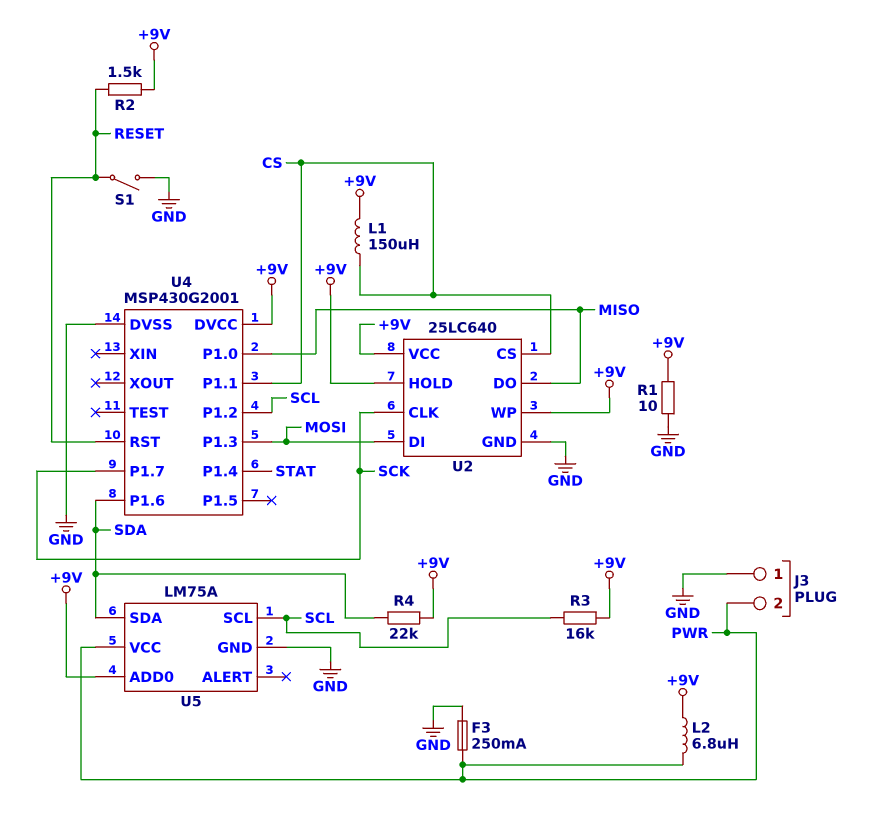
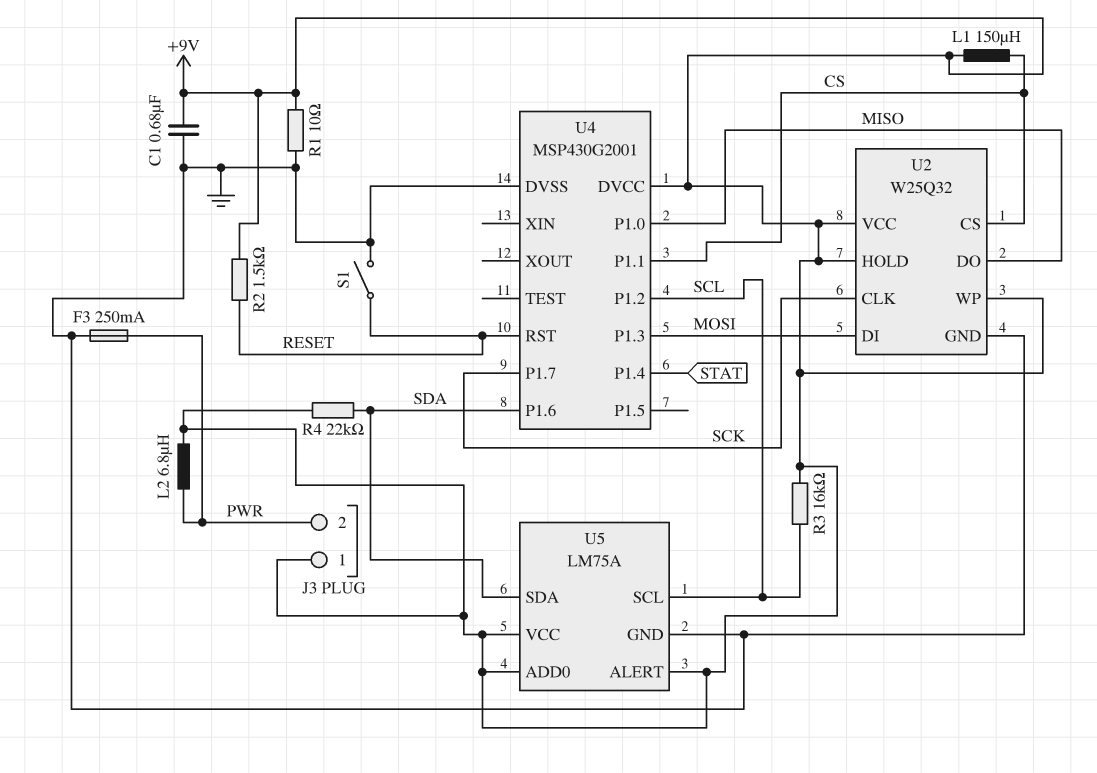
C1: none -> 680nF (+9V, GND)
J3 pin 1: GND -> +9V
U2: 25LC640 -> W25Q32
U5 pin ALERT: none -> +9V
U5 pin VCC: PWR -> +9V

